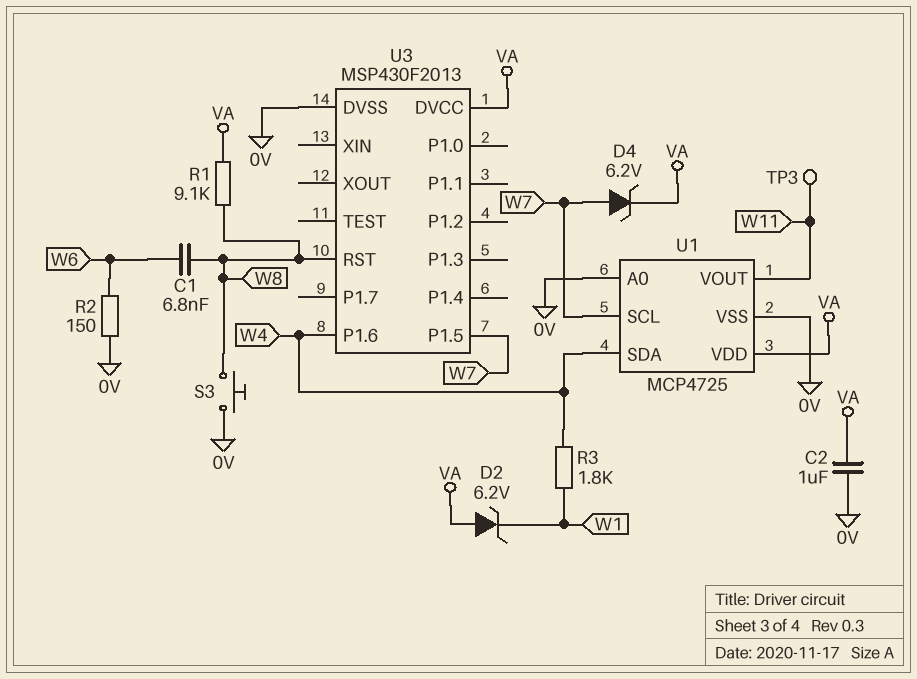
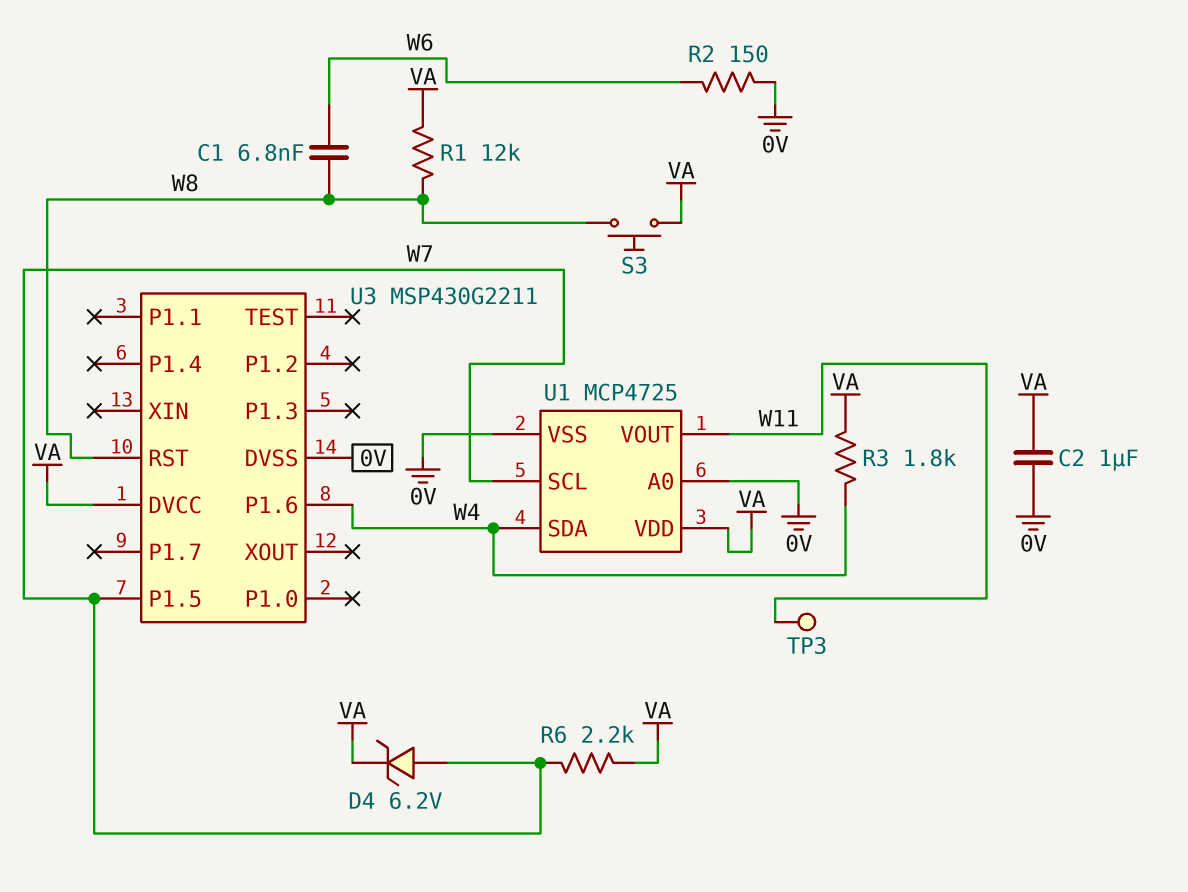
D2: zener 6.2V (A VA, K W1) -> none
R1: 9.1k (VA, W8) -> 12k (VA, W8)
R3: 1.8k (W1, W4) -> 1.8k (VA, W4)
R6: none -> 2.2k (VA, W7)
S3: button (0V, W8) -> button (VA, W8)
U3: MSP430F2013 -> MSP430G2211

